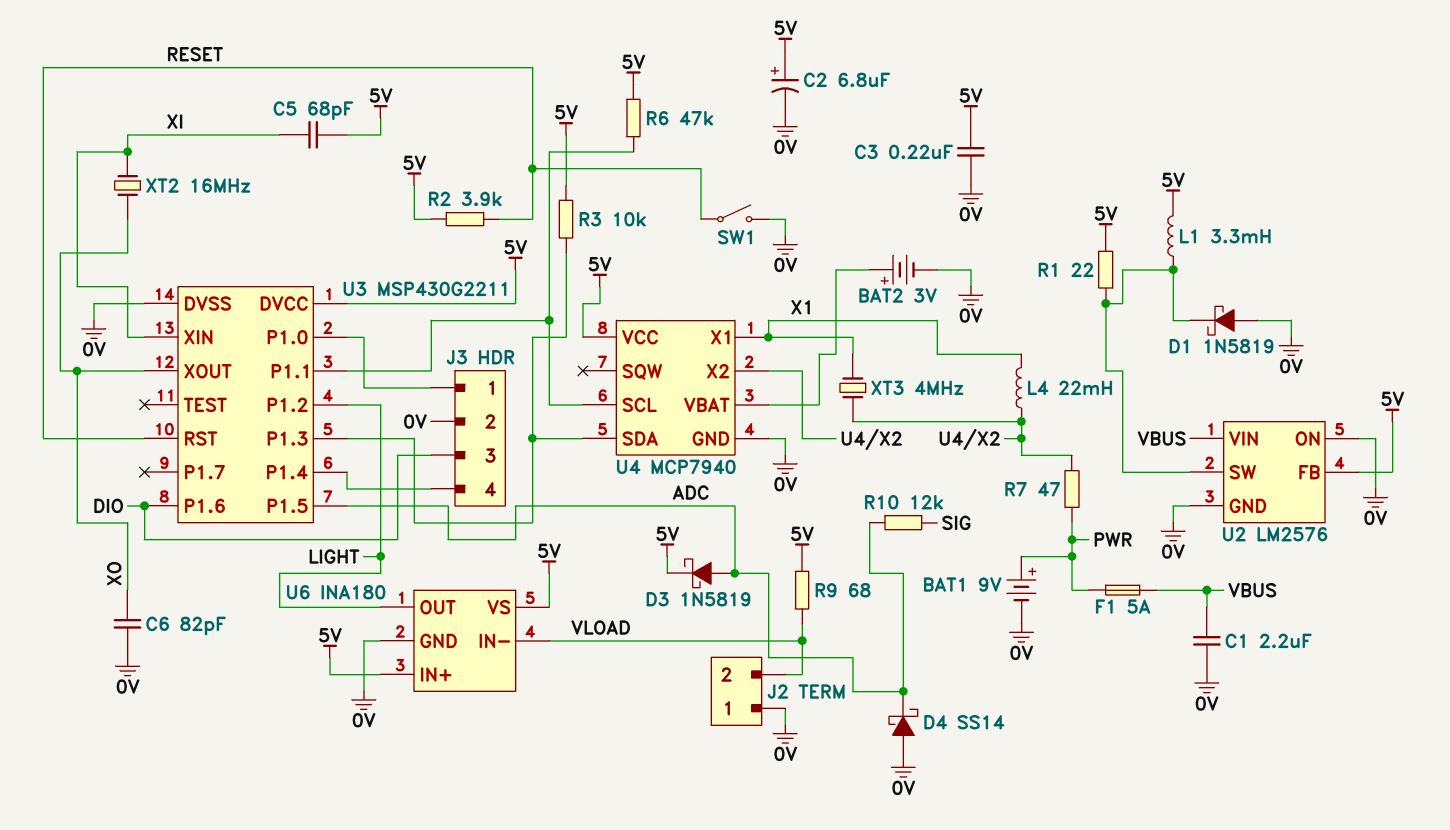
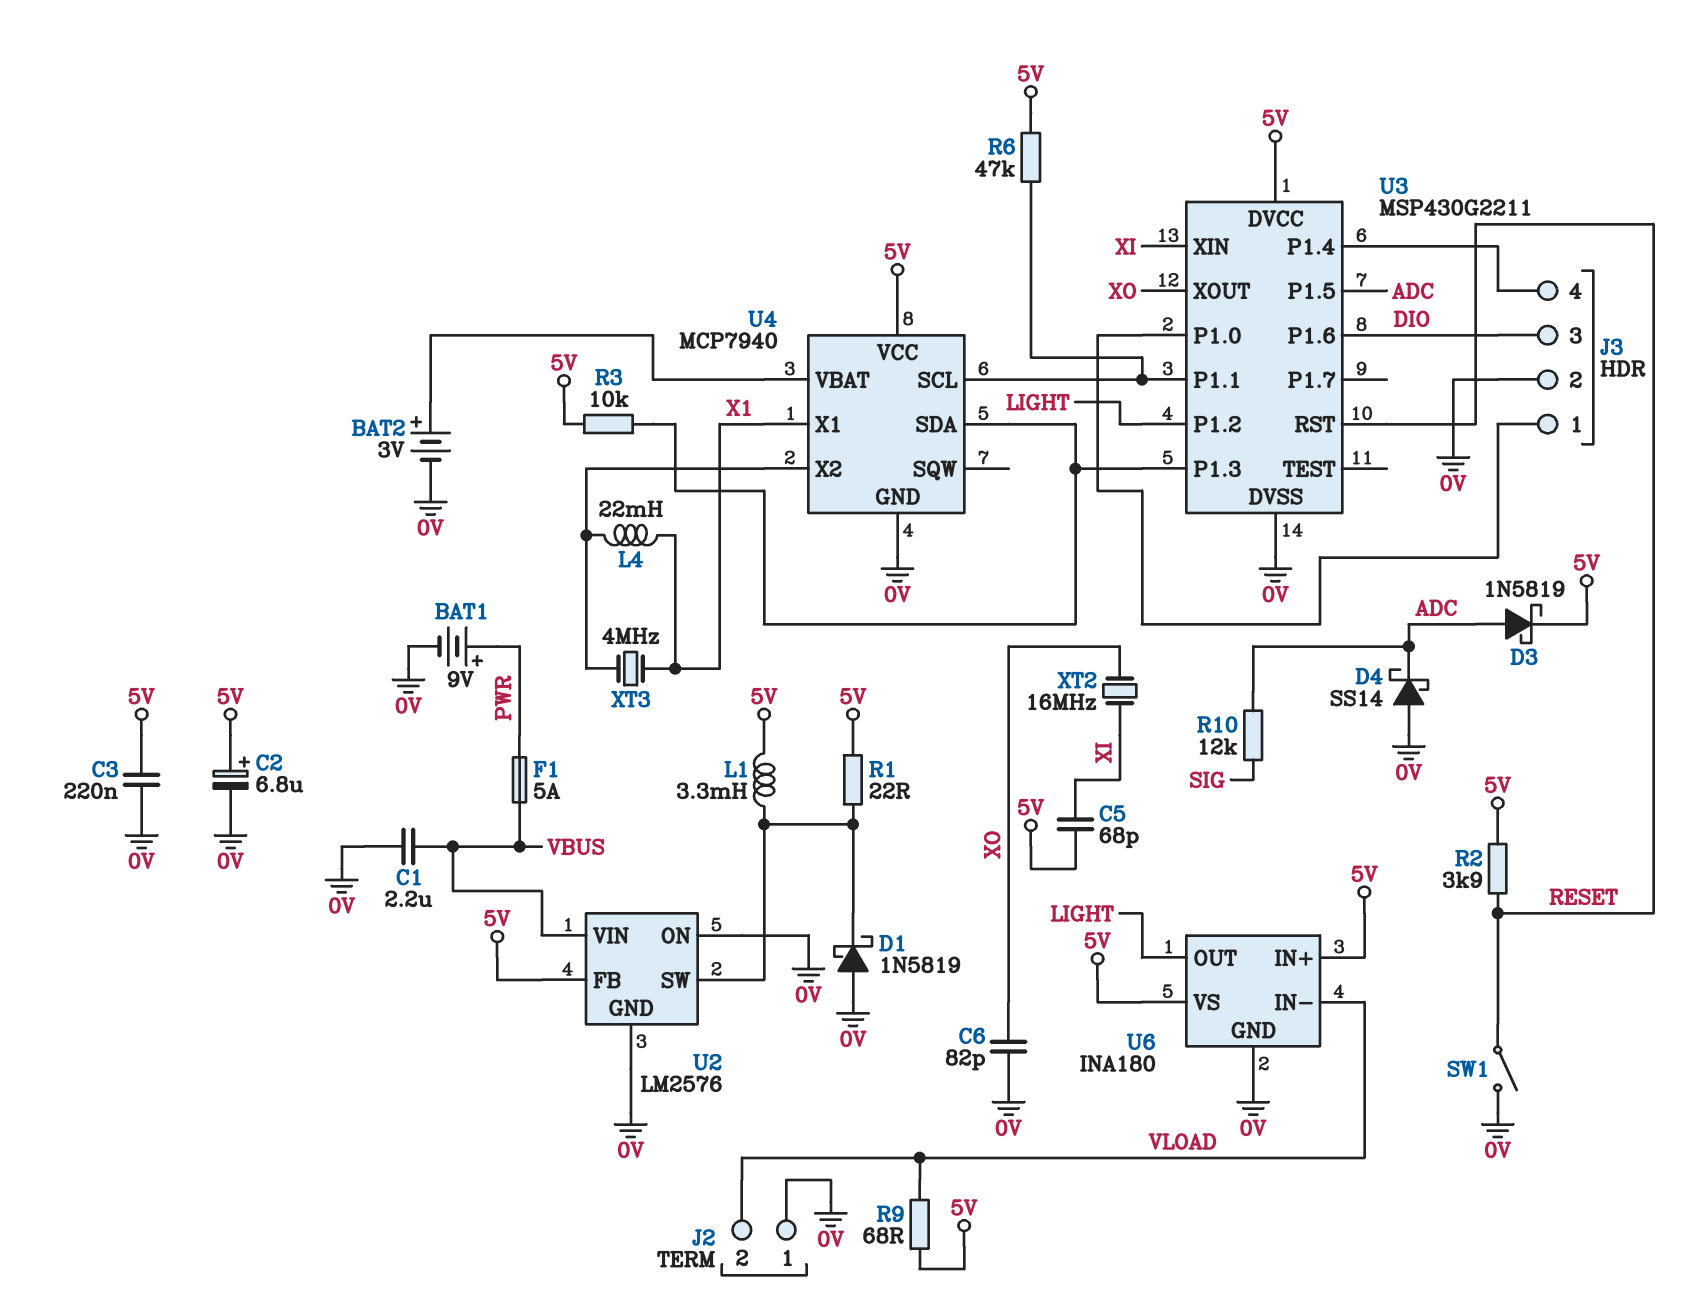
R7: 47 (PWR, U4/X2) -> none

